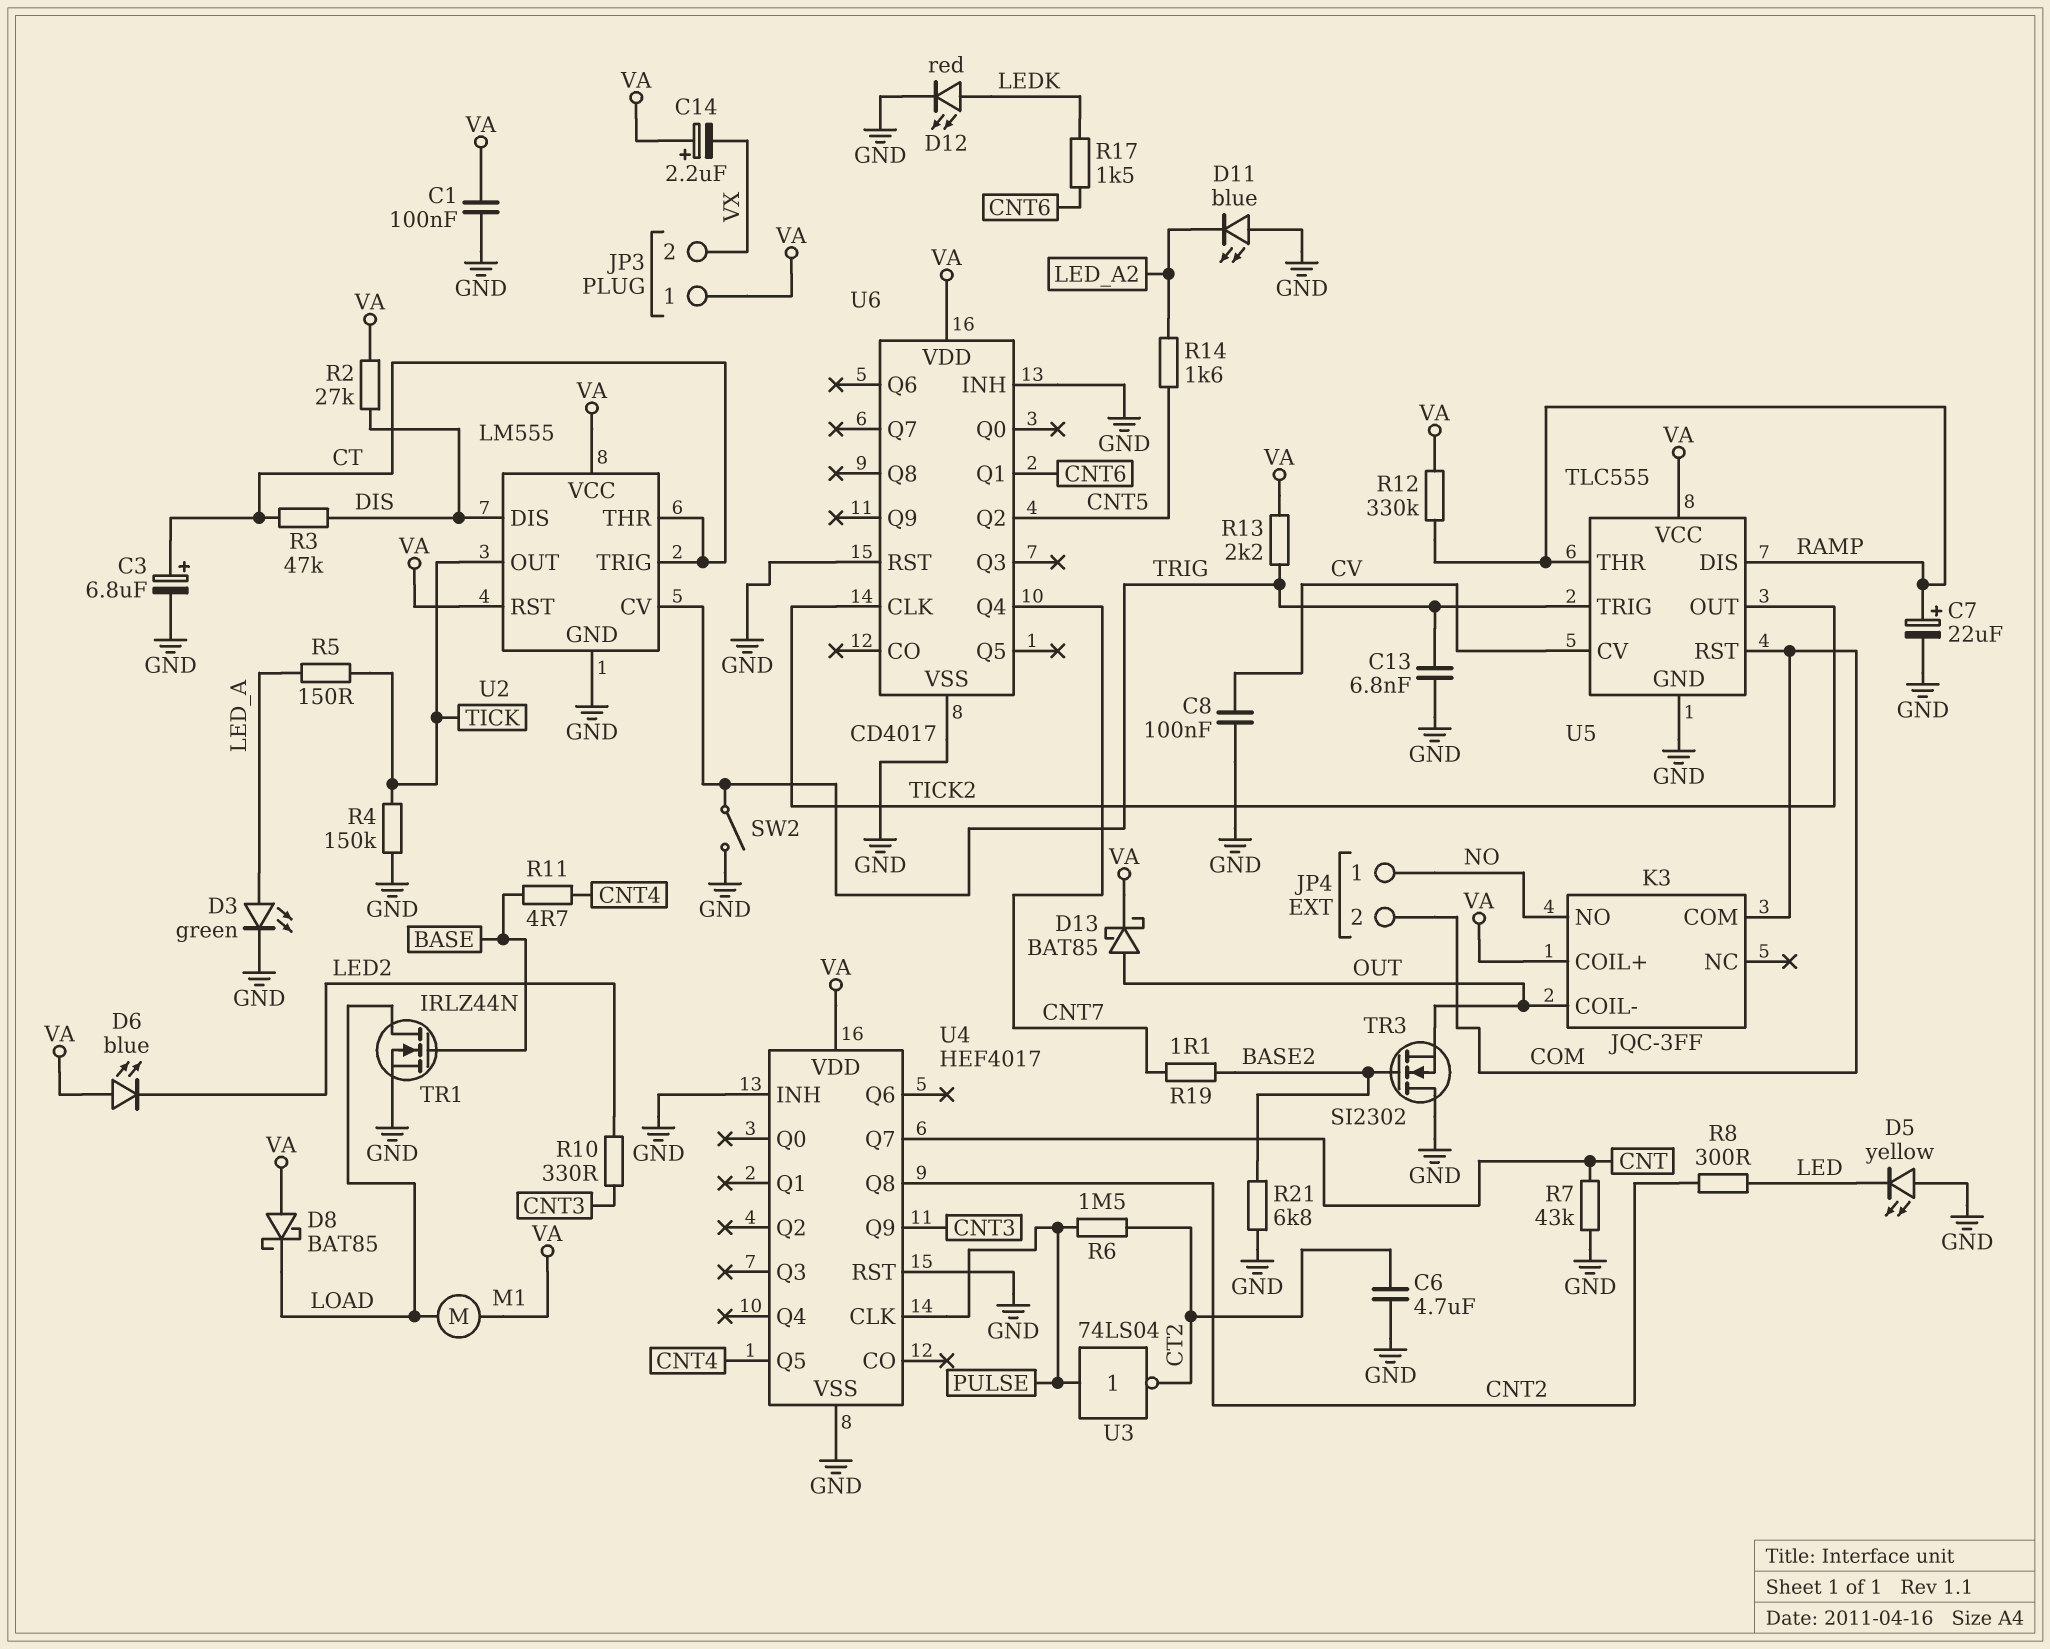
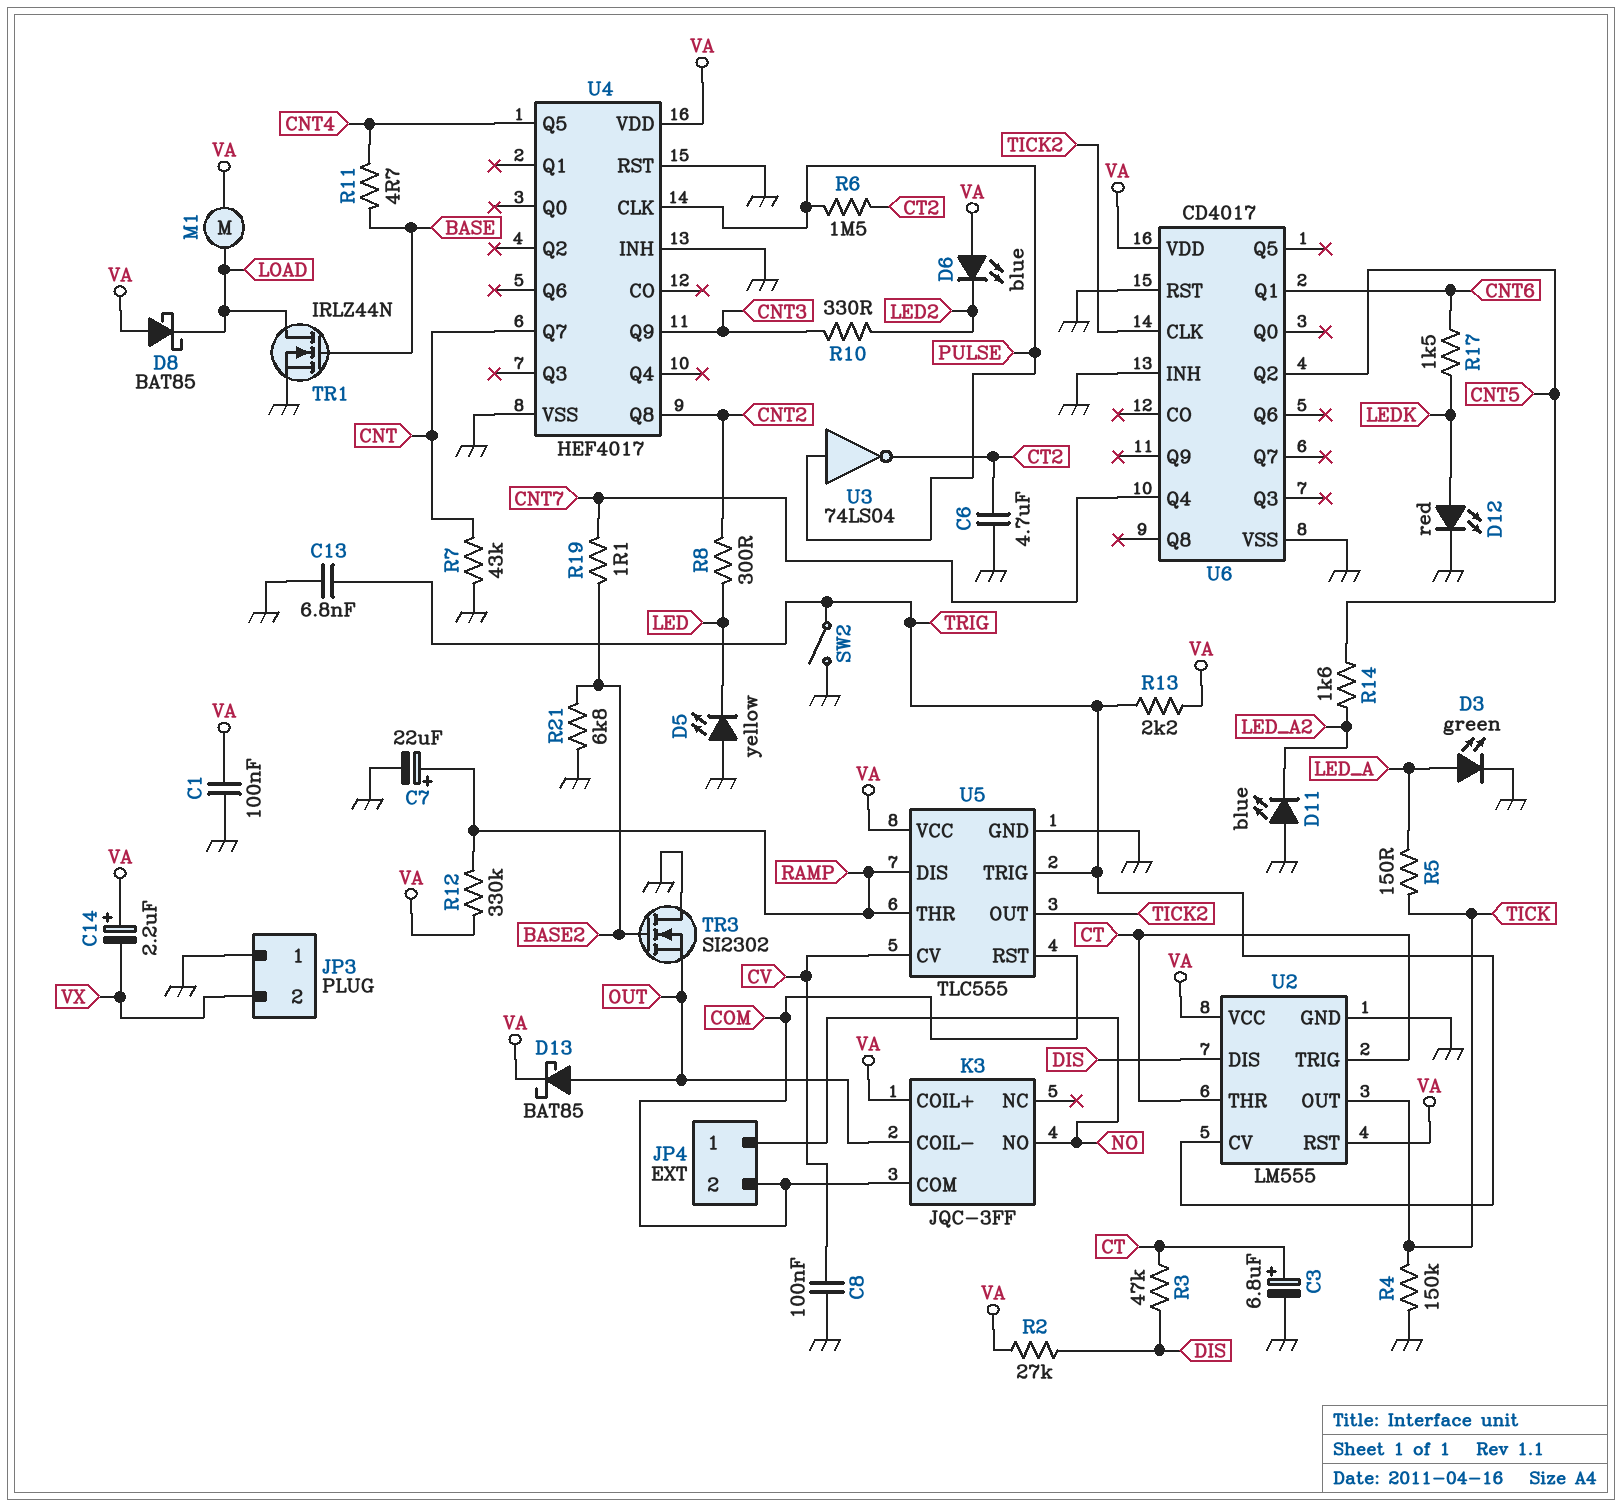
JP3 pin 1: VA -> GND

